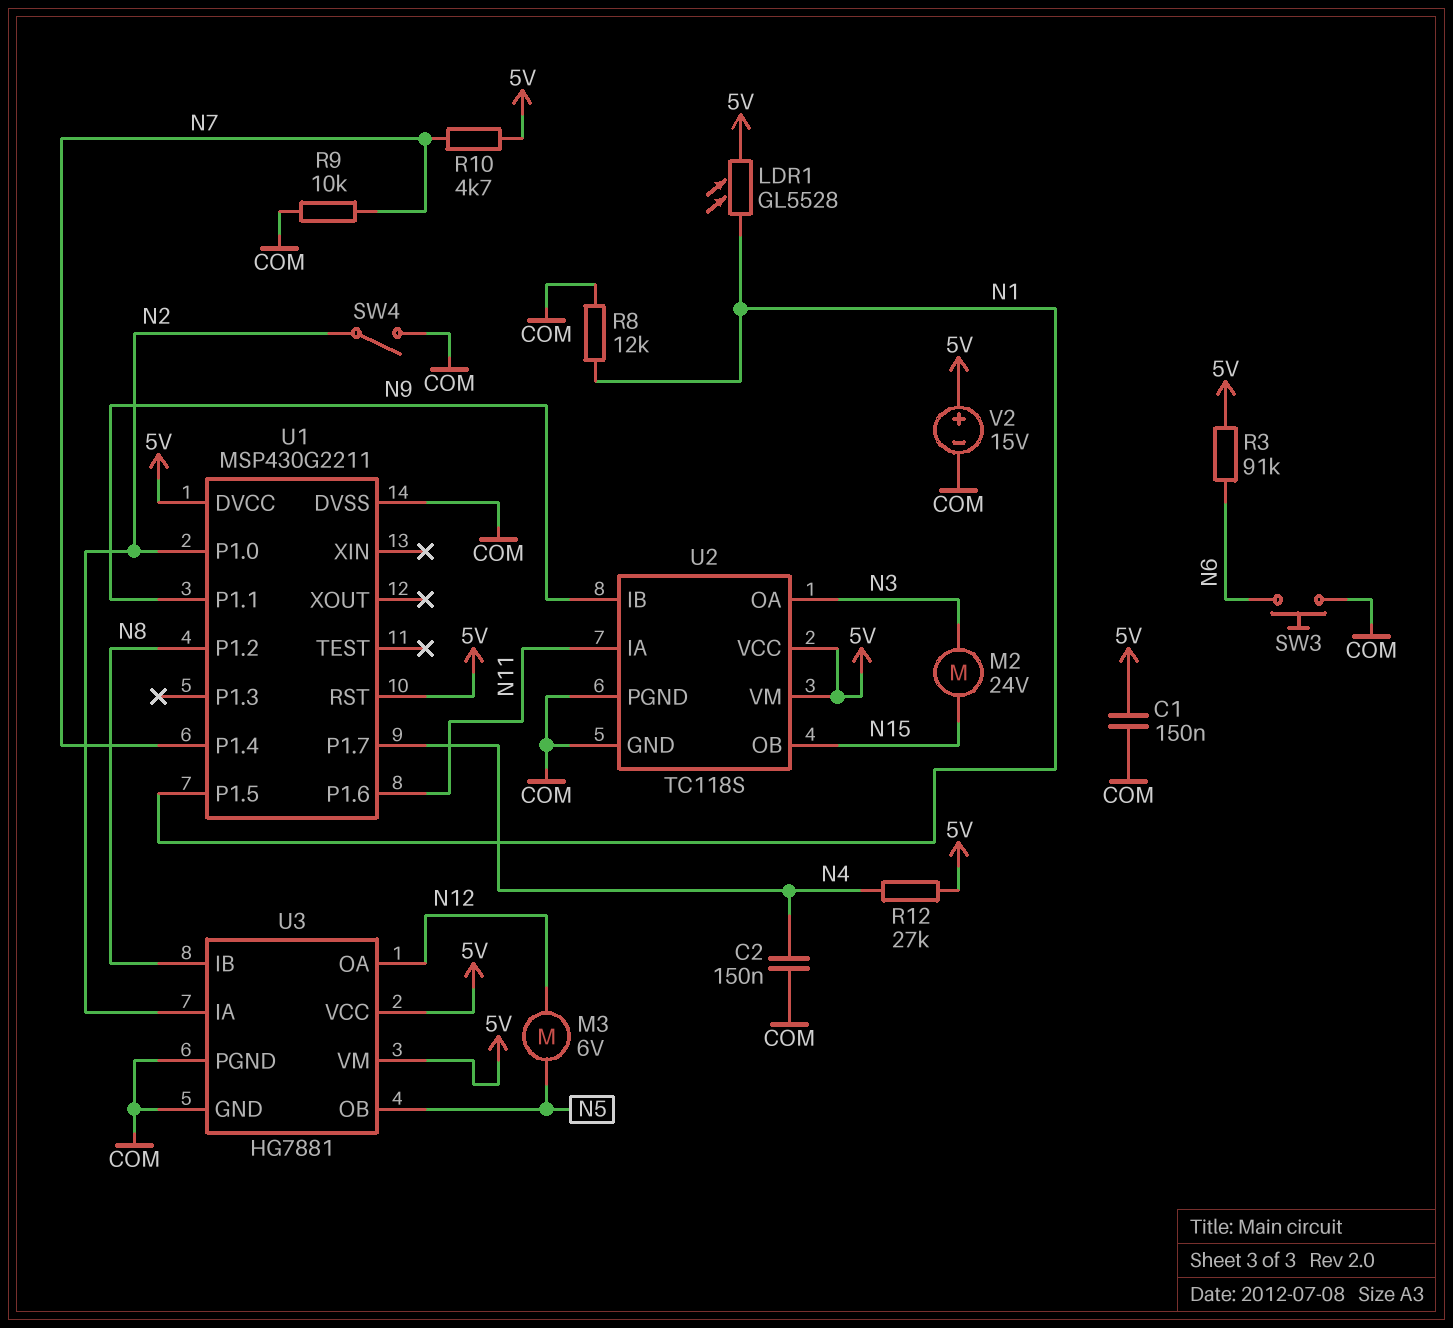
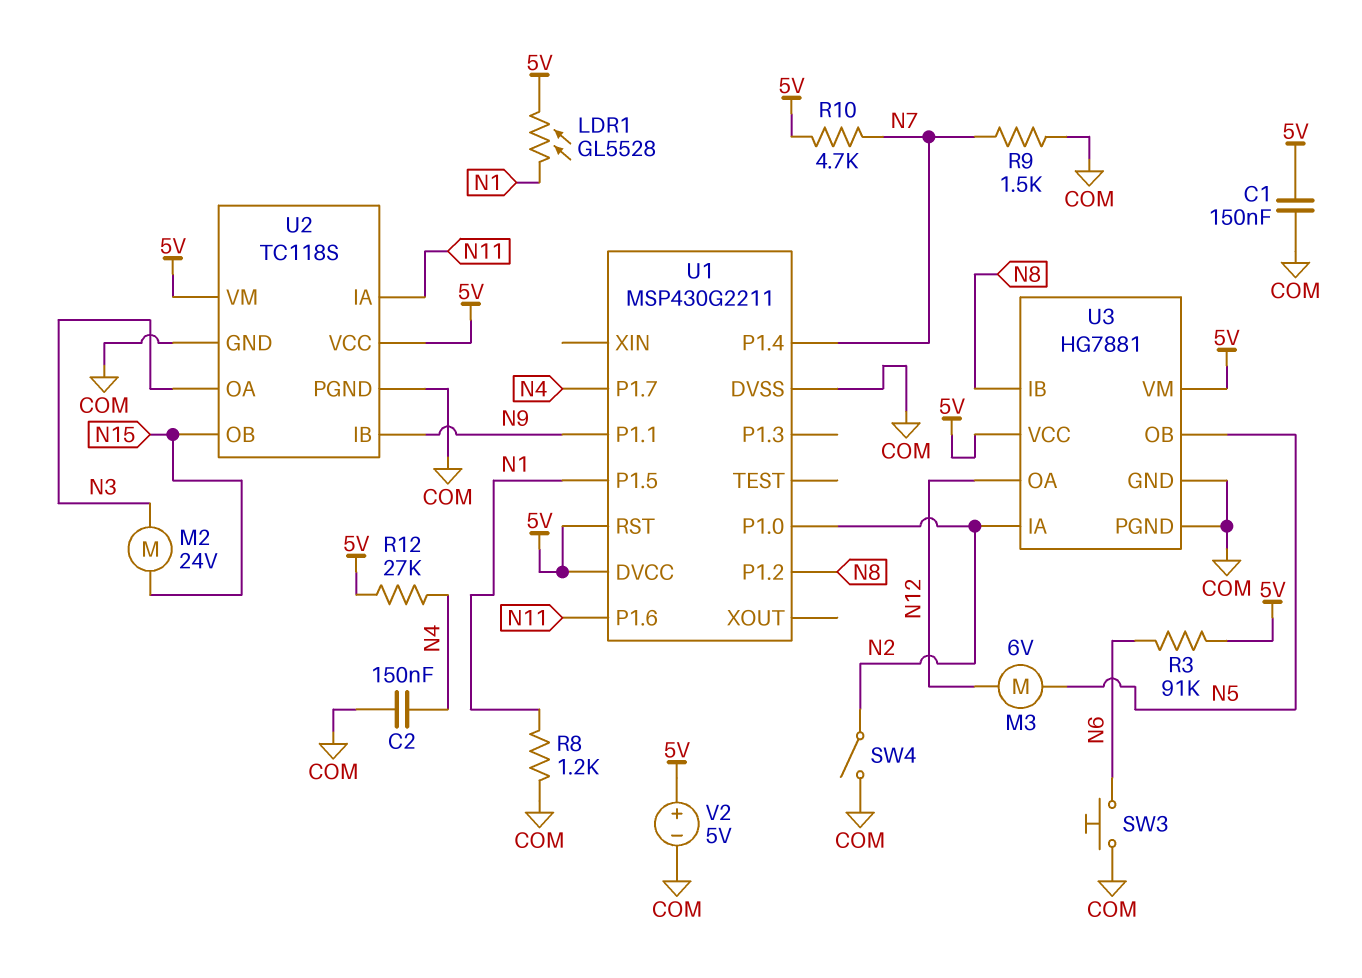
R8: 12k (COM, N1) -> 1.2k (COM, N1)
R9: 10k (COM, N7) -> 1.5k (COM, N7)
V2: 15V (plus 5V, minus COM) -> 5V (plus 5V, minus COM)

